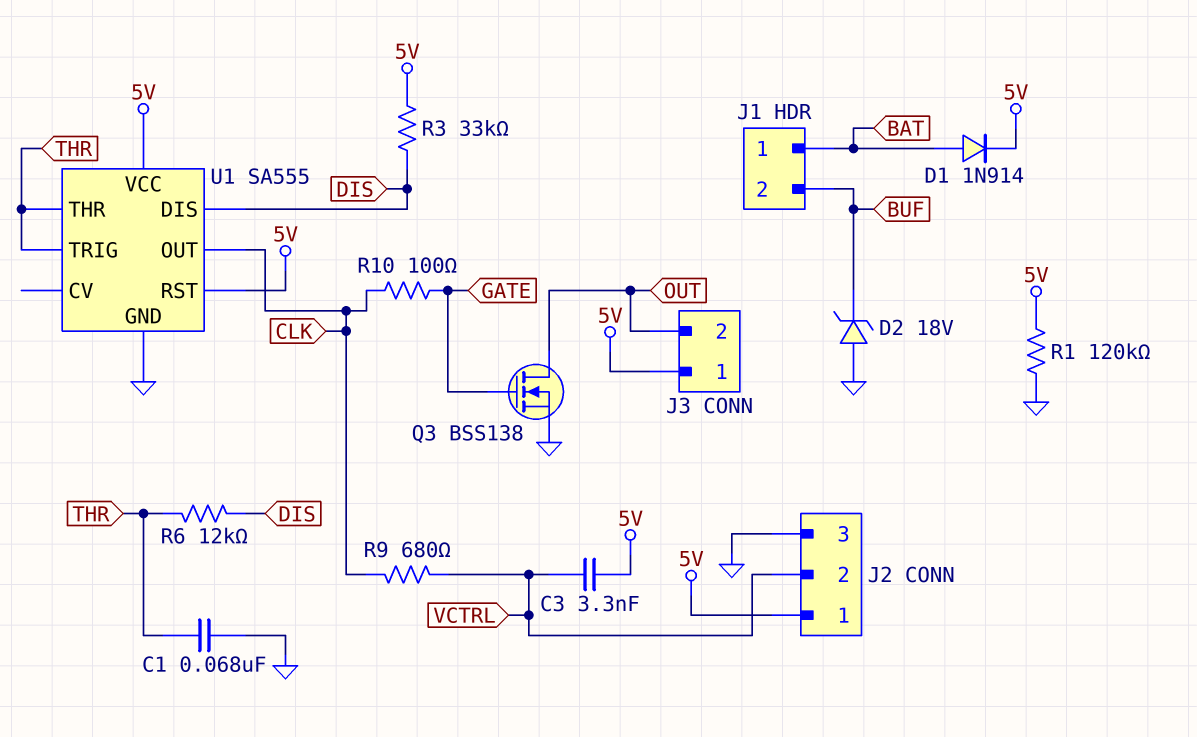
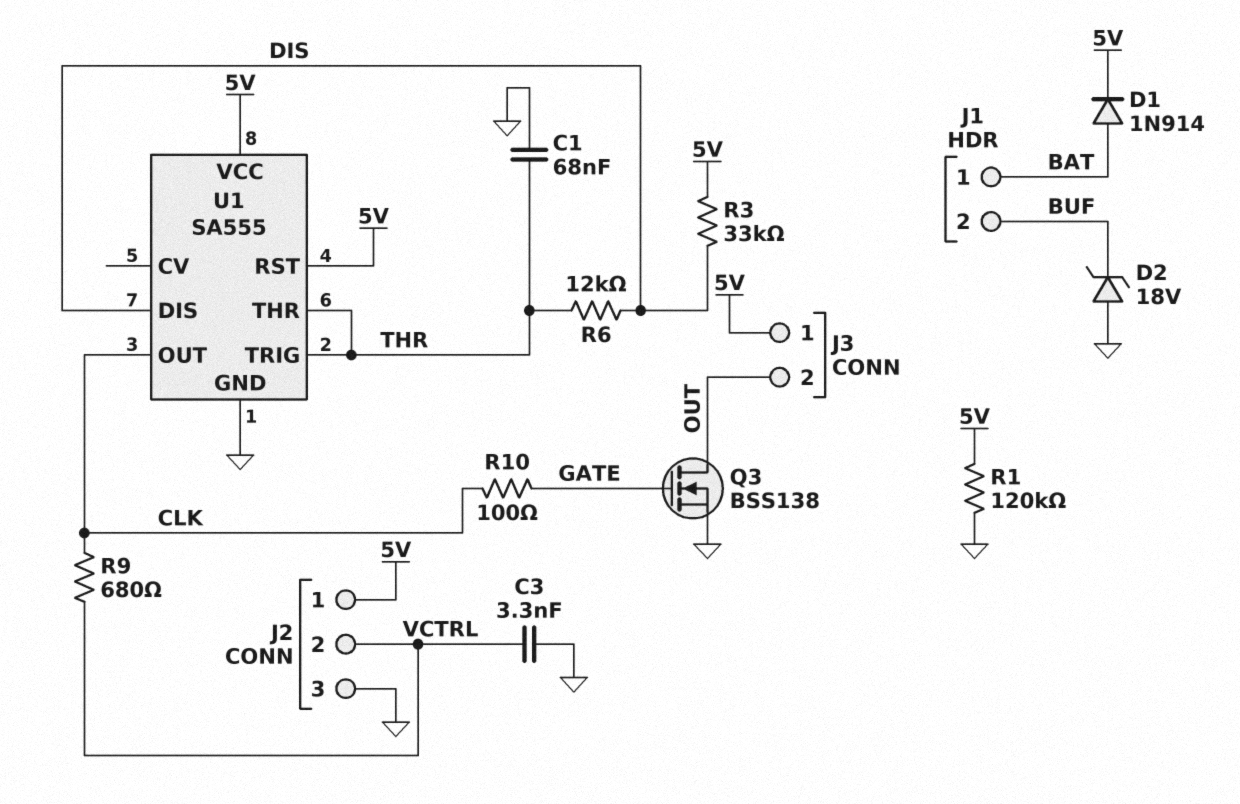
C3: 3.3nF (5V, VCTRL) -> 3.3nF (GND, VCTRL)

